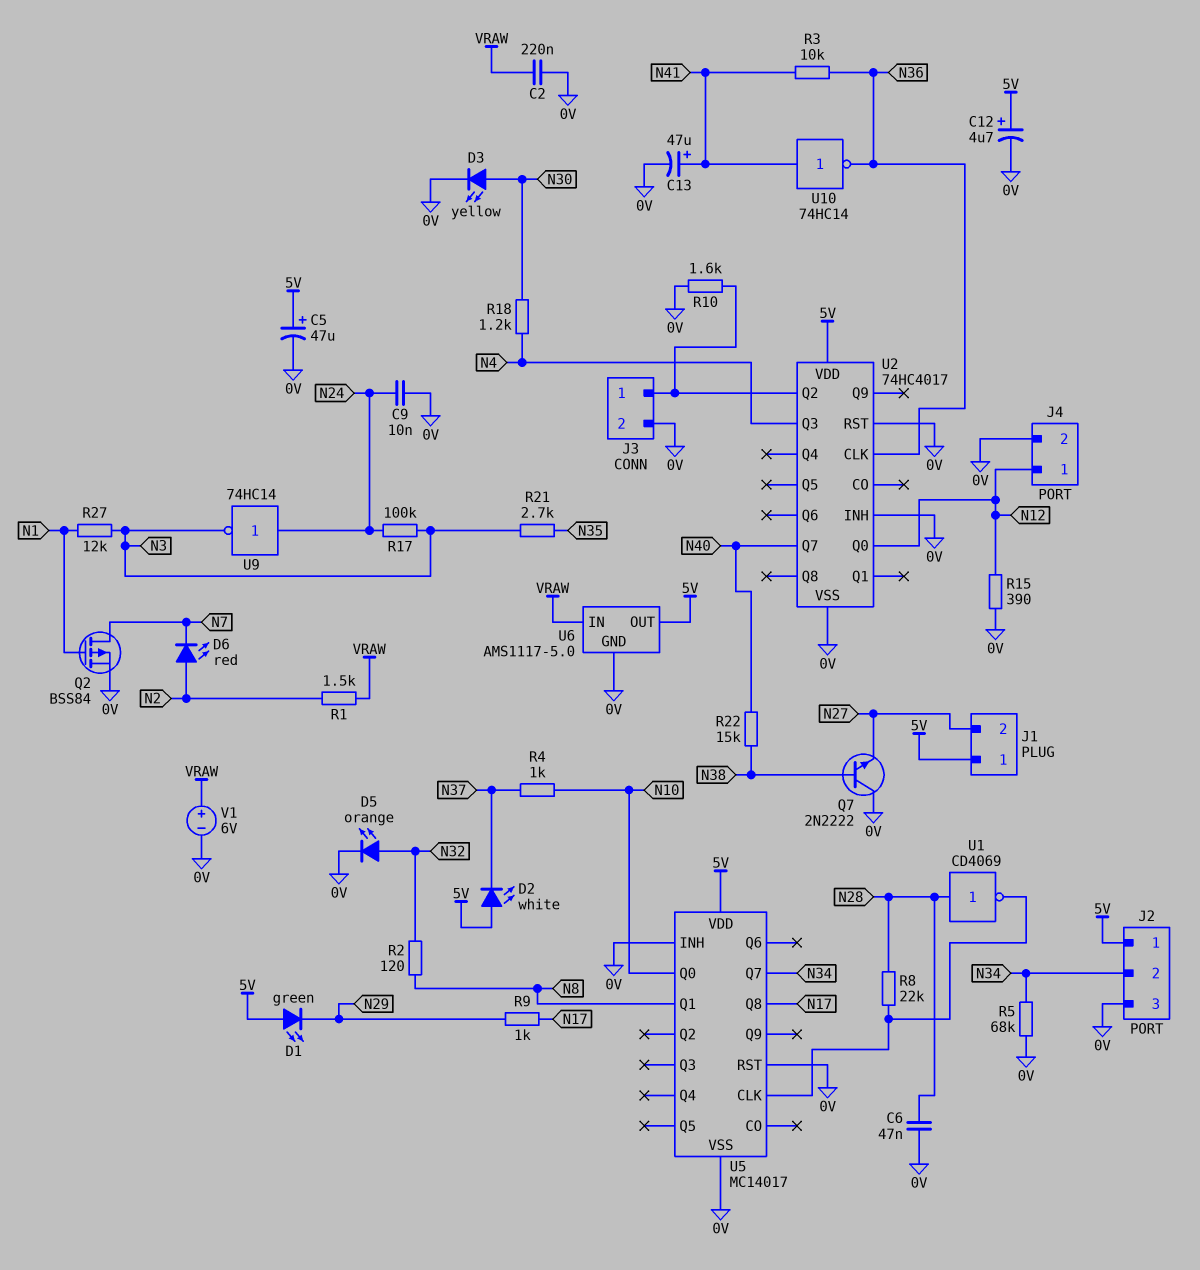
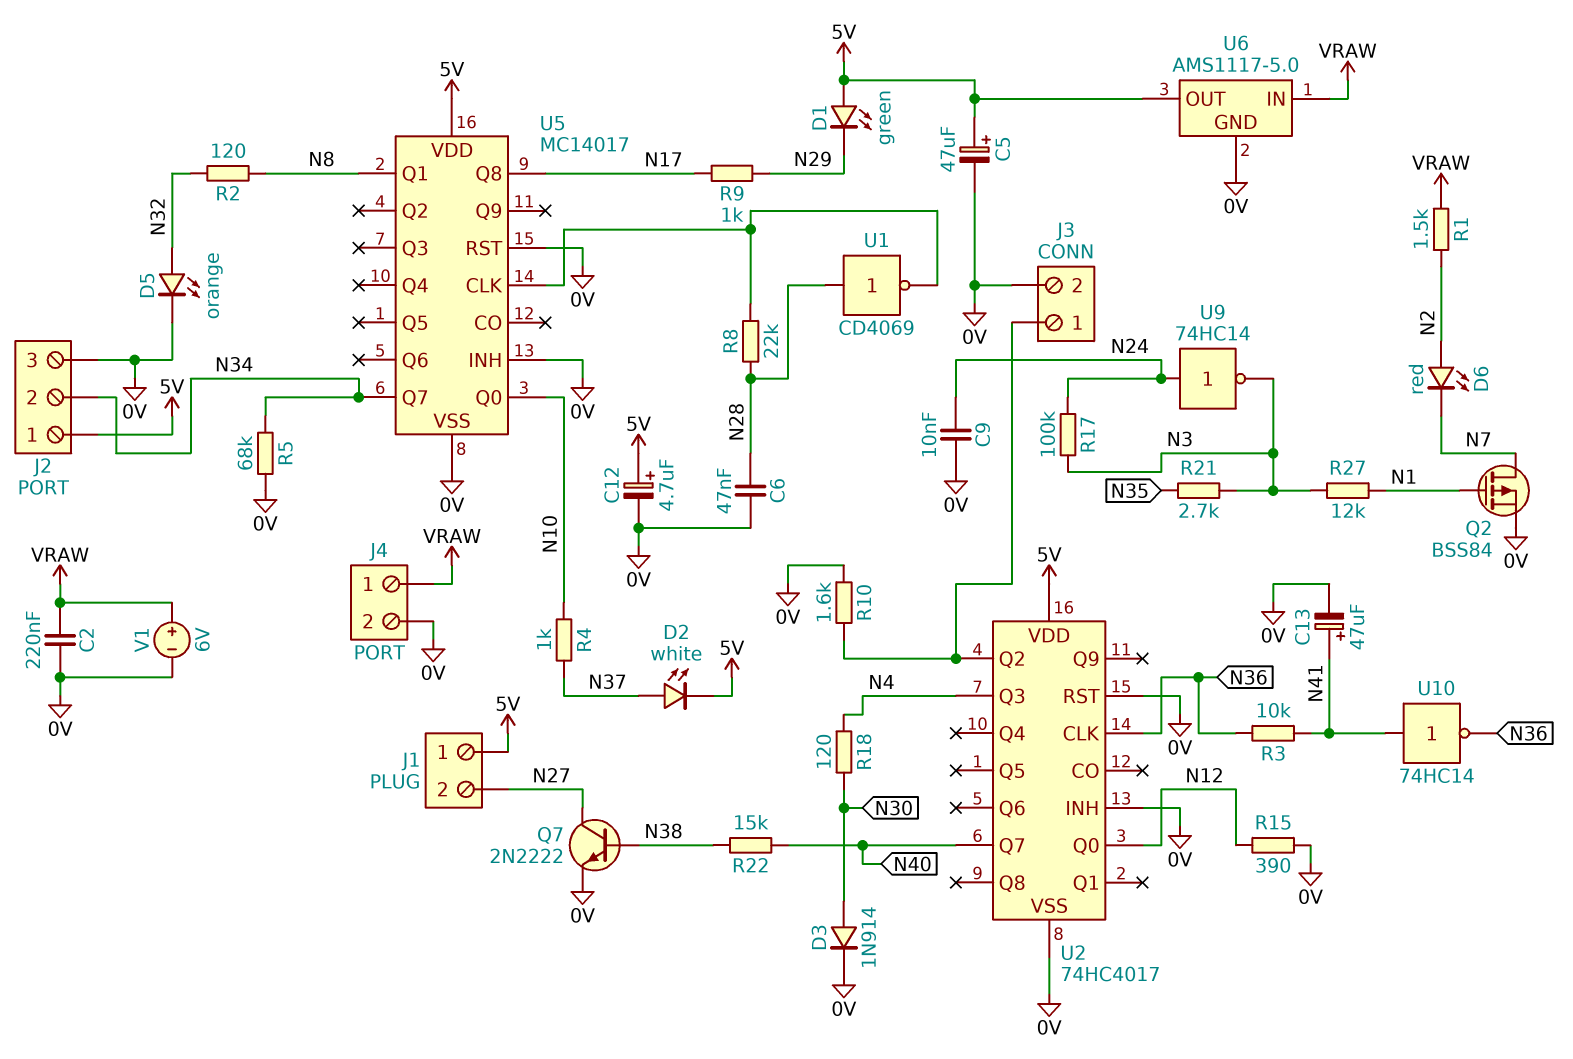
D2: LED white (A 5V, K N37) -> LED white (A N37, K 5V)
D3: LED yellow (A N30, K 0V) -> diode 1N914 (A N30, K 0V)
J4 pin 1: N12 -> VRAW
Q7: NPN 2N2222 (B N38, C 0V, E N27) -> NPN 2N2222 (B N38, C N27, E 0V)
R18: 1.2k (N4, N30) -> 120 (N4, N30)

